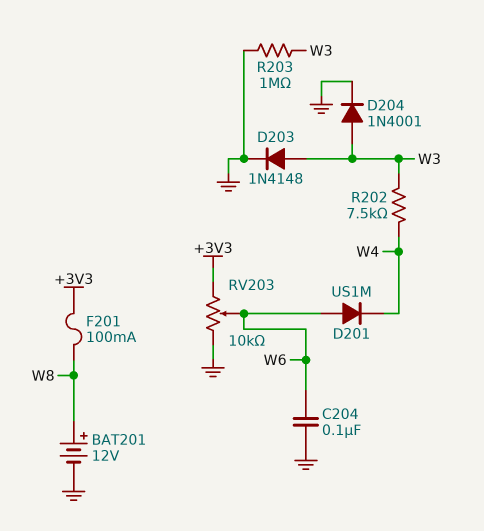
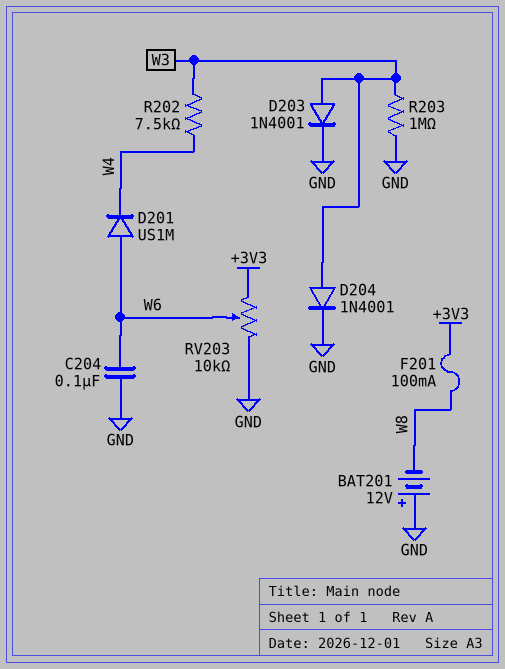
BAT201: 12V (plus W8, minus GND) -> 12V (plus GND, minus W8)
D203: diode 1N4148 (A W3, K GND) -> diode 1N4001 (A W3, K GND)

